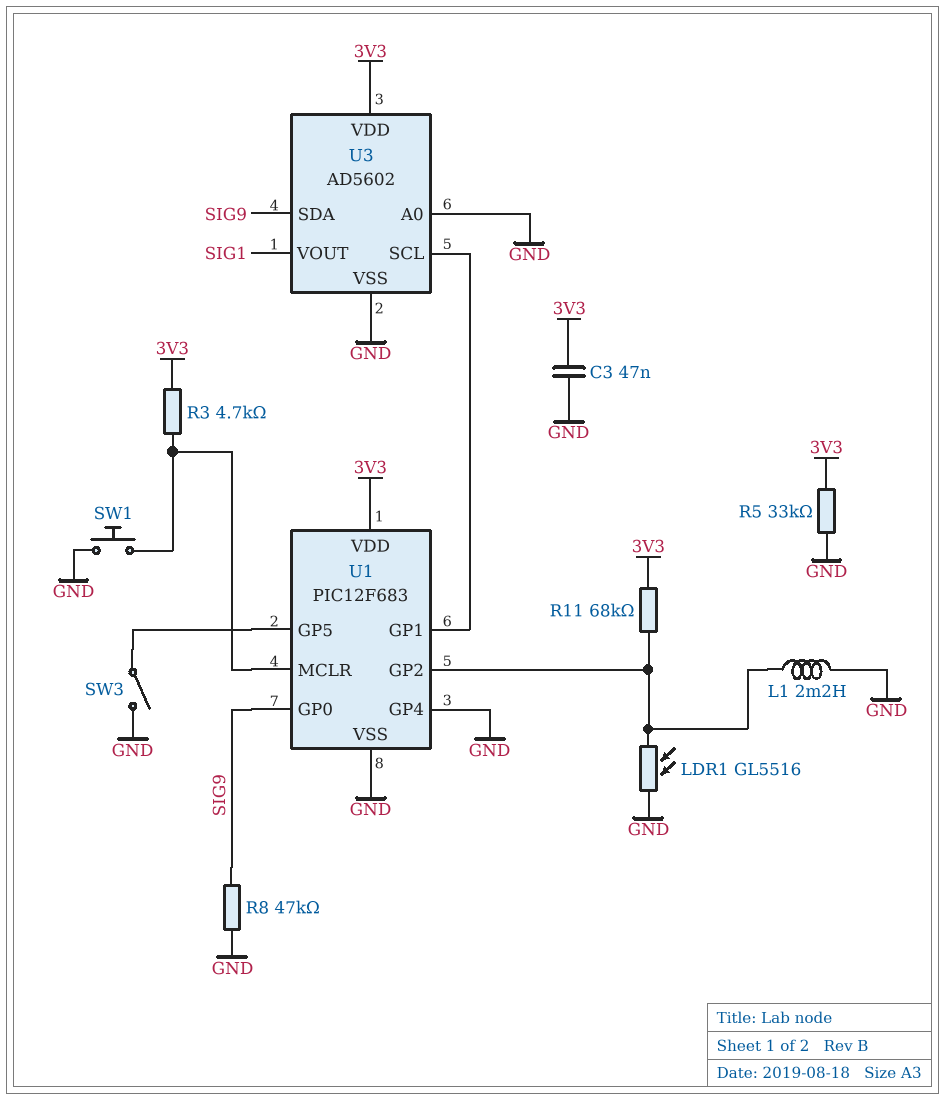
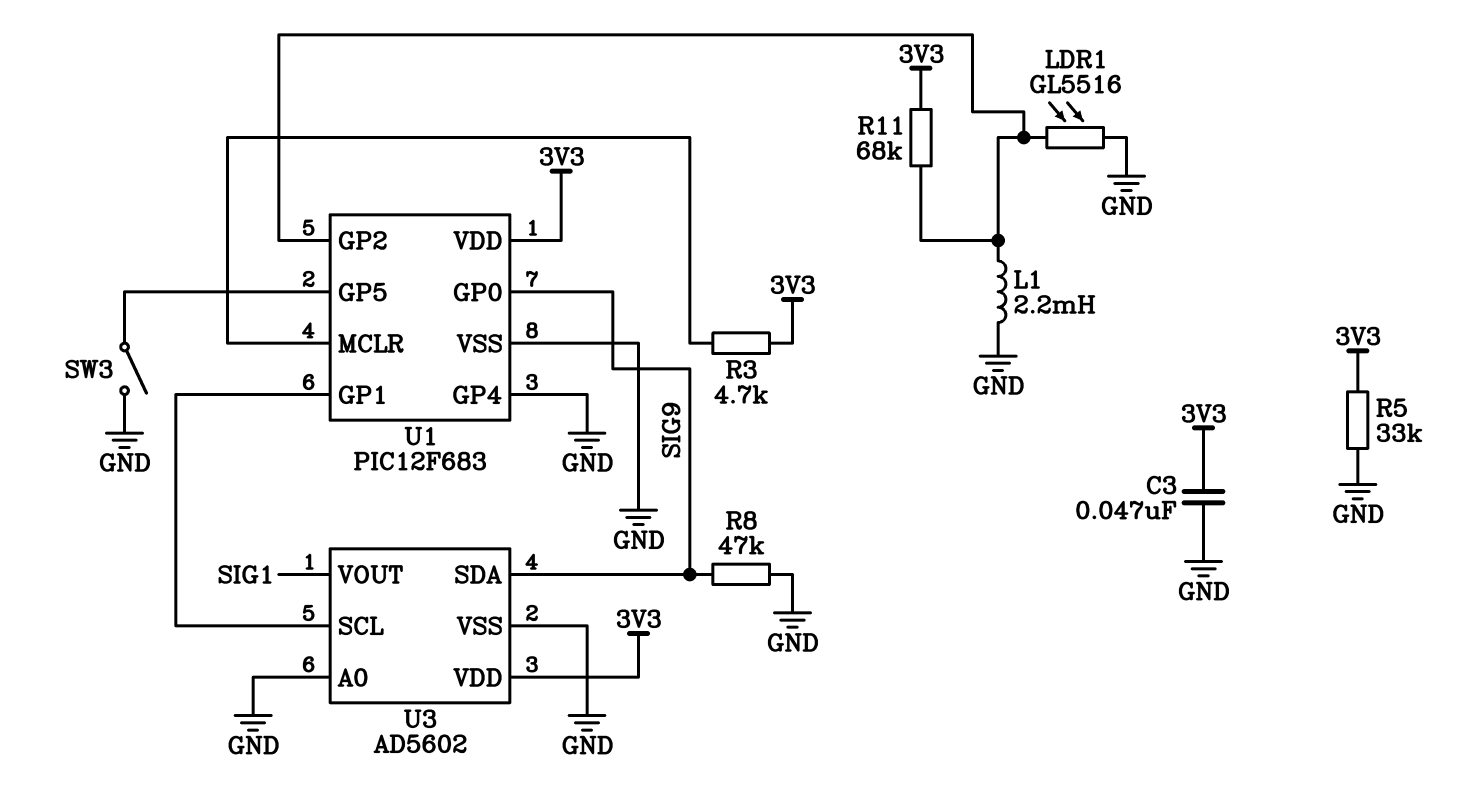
SW1: button (GND, U1/MCLR) -> none

